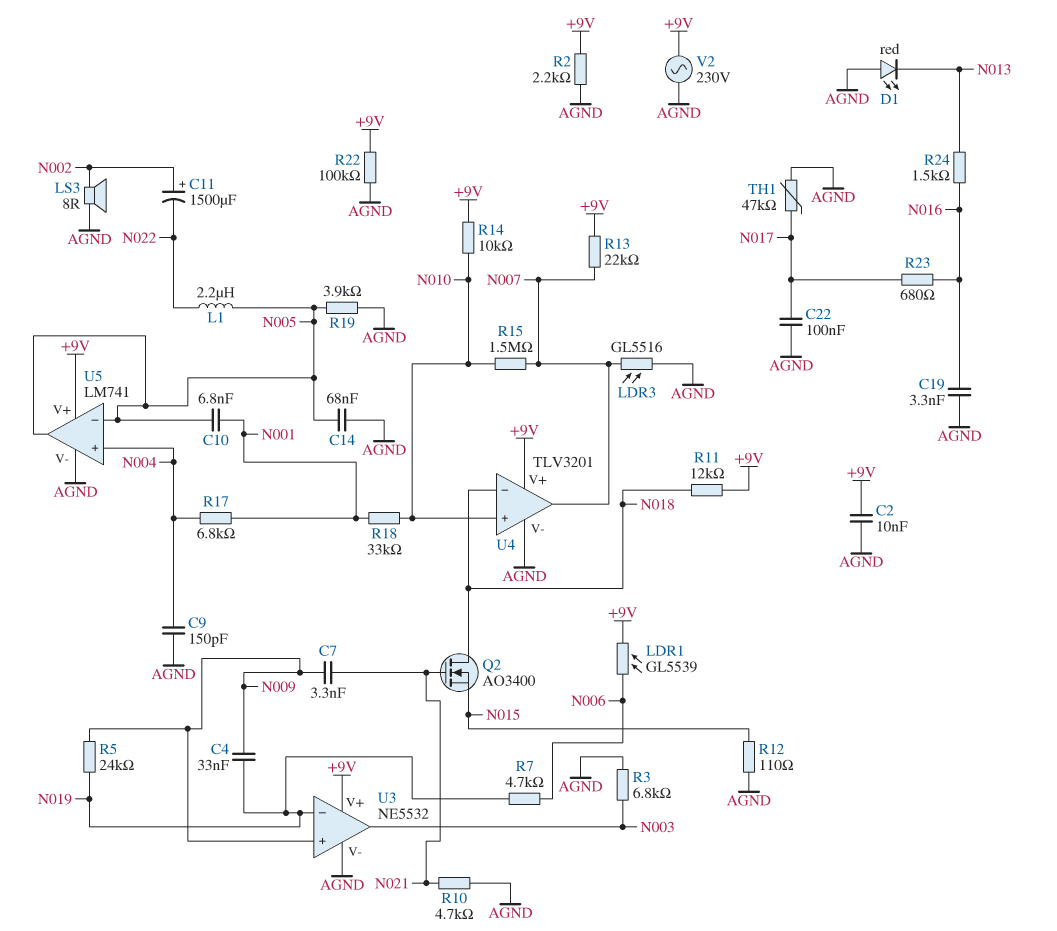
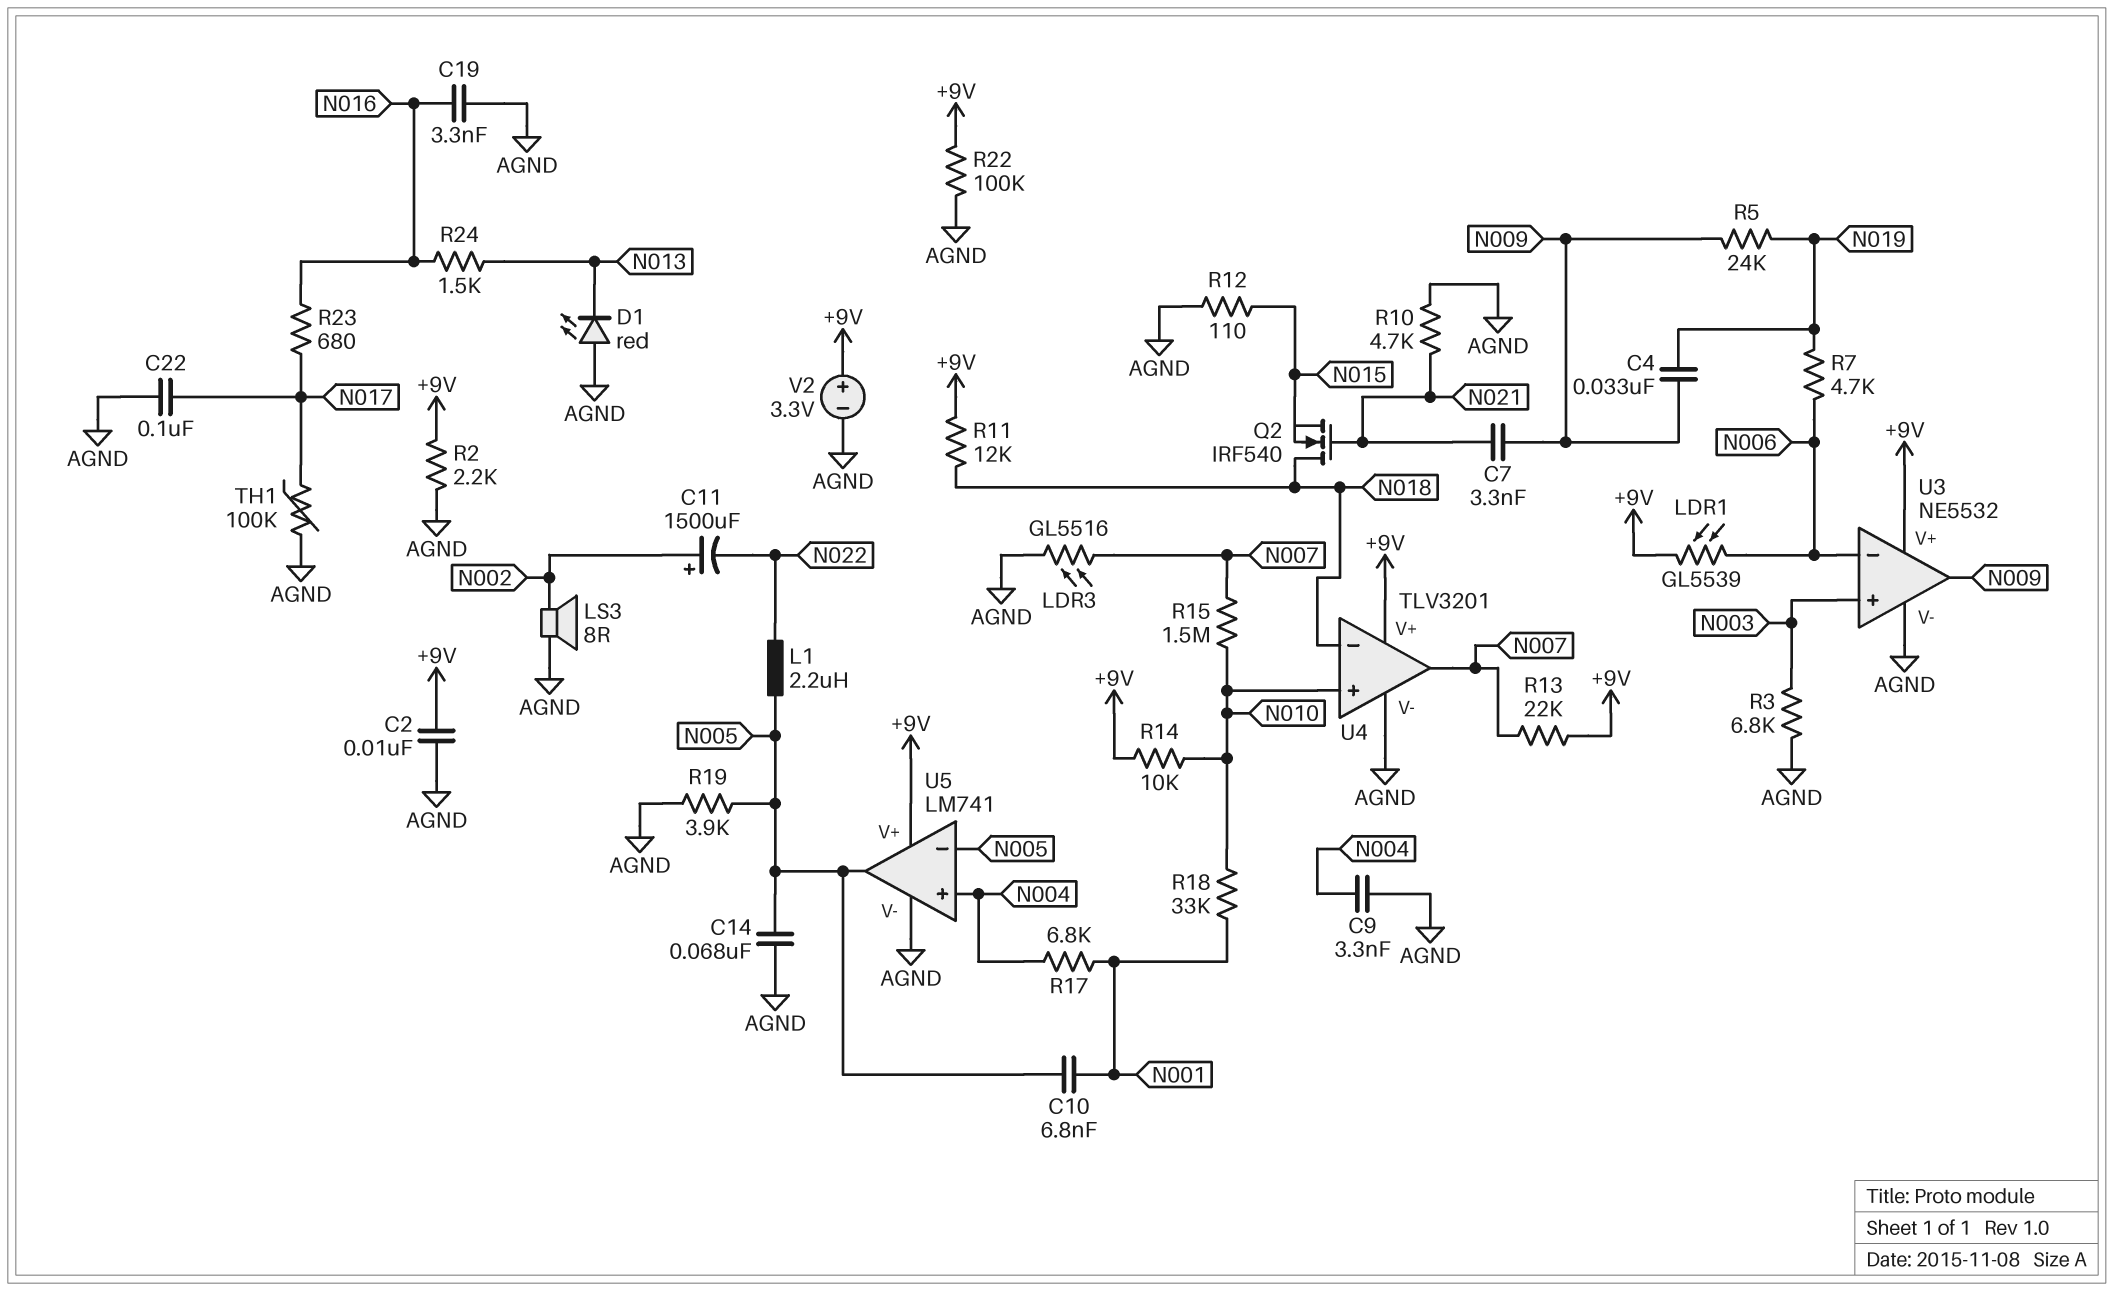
C9: 150pF (AGND, N004) -> 3.3nF (AGND, N004)
Q2: NMOS AO3400 (G N021, D N018, S N015) -> NMOS IRF540 (G N021, D N018, S N015)
TH1: 47k (AGND, N017) -> 100k (AGND, N017)
U3 pin in+: N009 -> N003
U3 pin in-: N019 -> N006
U3 pin out: N003 -> N009
V2: AC 230V (+9V, AGND) -> 3.3V (plus +9V, minus AGND)

